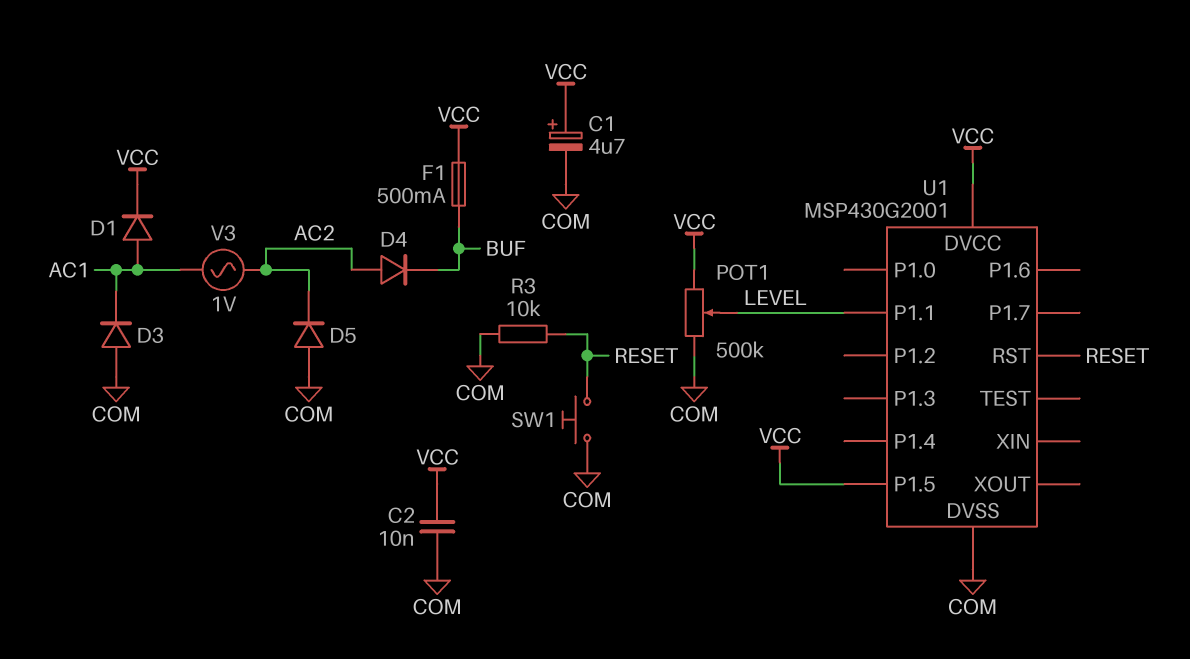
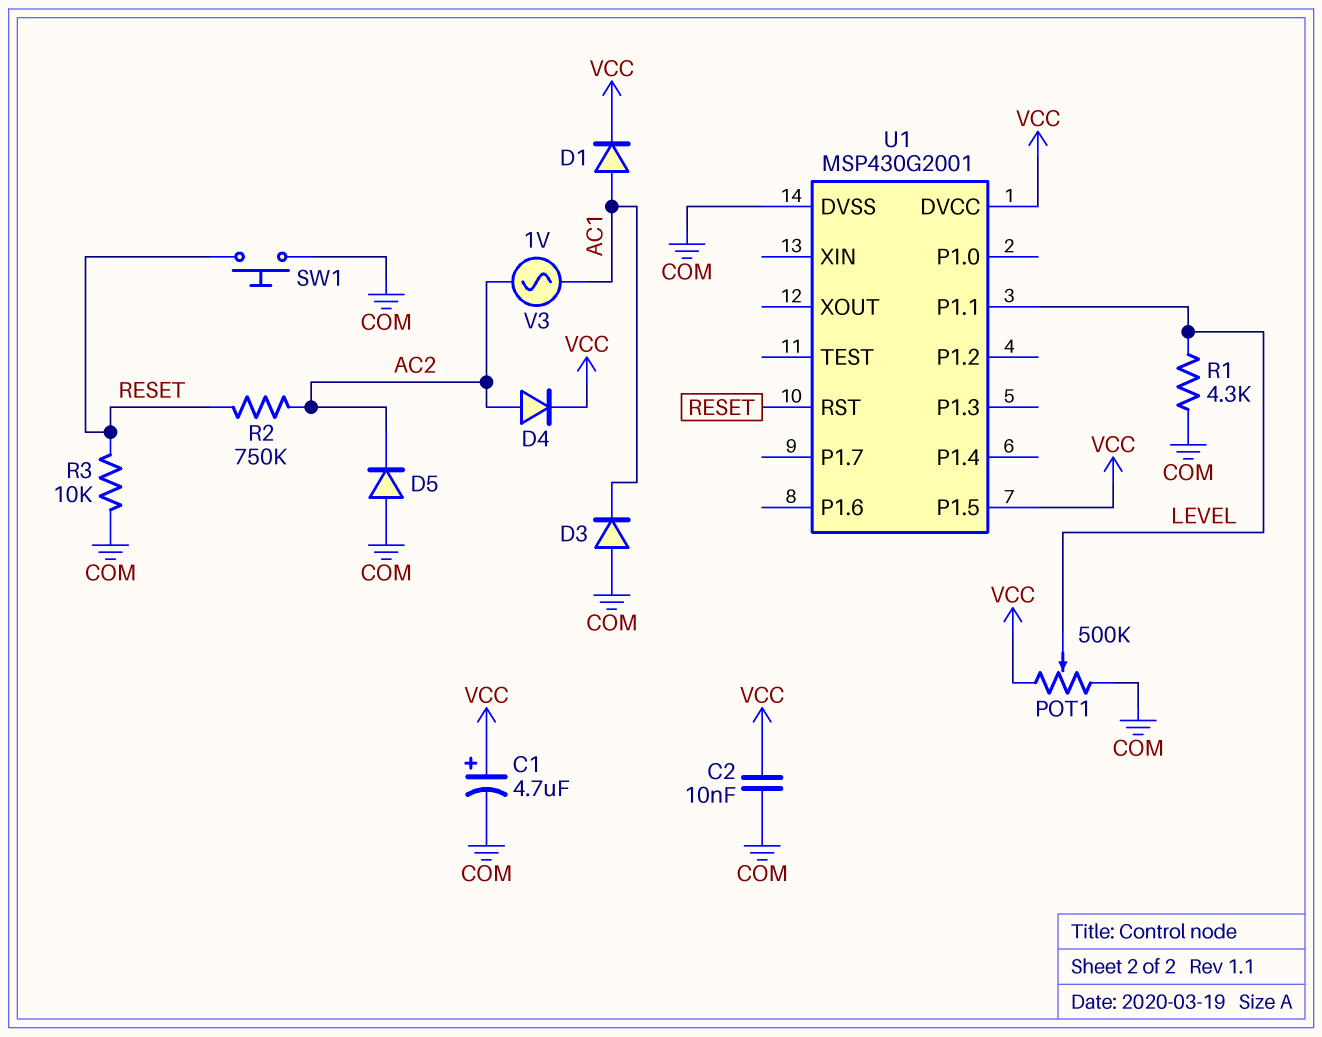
D4: diode (A AC2, K BUF) -> diode (A AC2, K VCC)
F1: 500mA (BUF, VCC) -> none
R1: none -> 4.3k (COM, LEVEL)
R2: none -> 750k (AC2, RESET)

